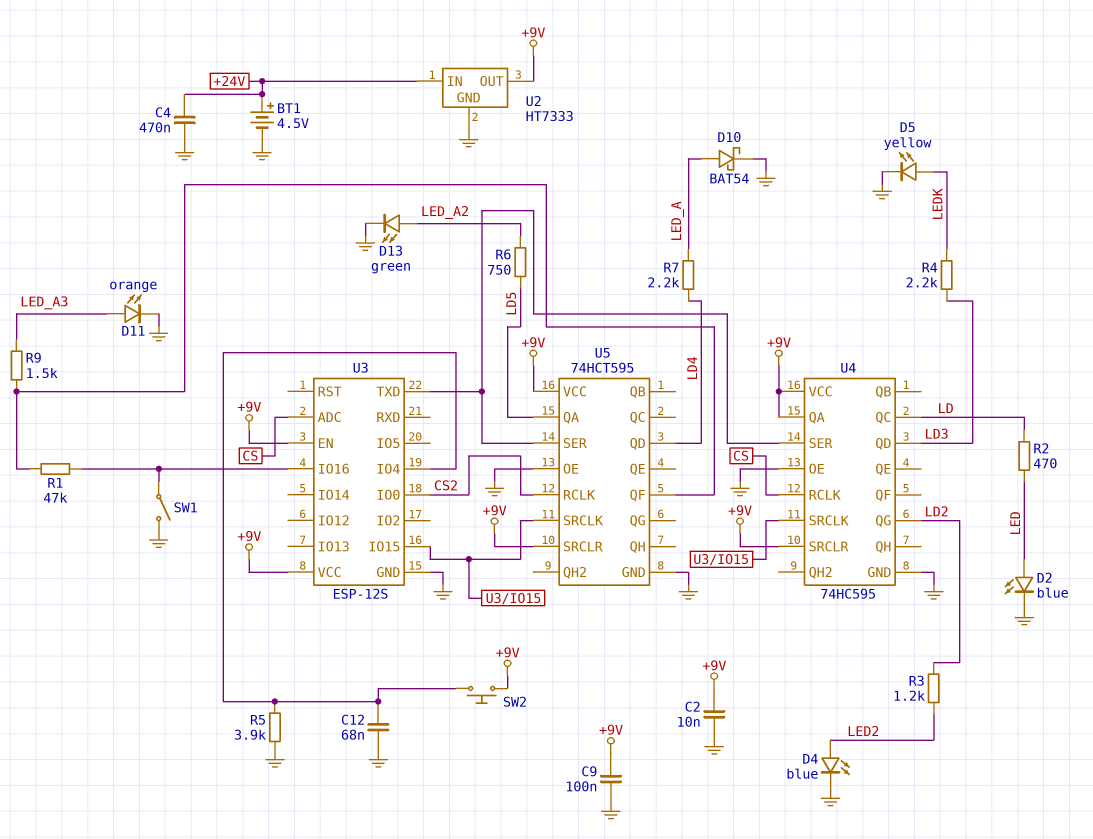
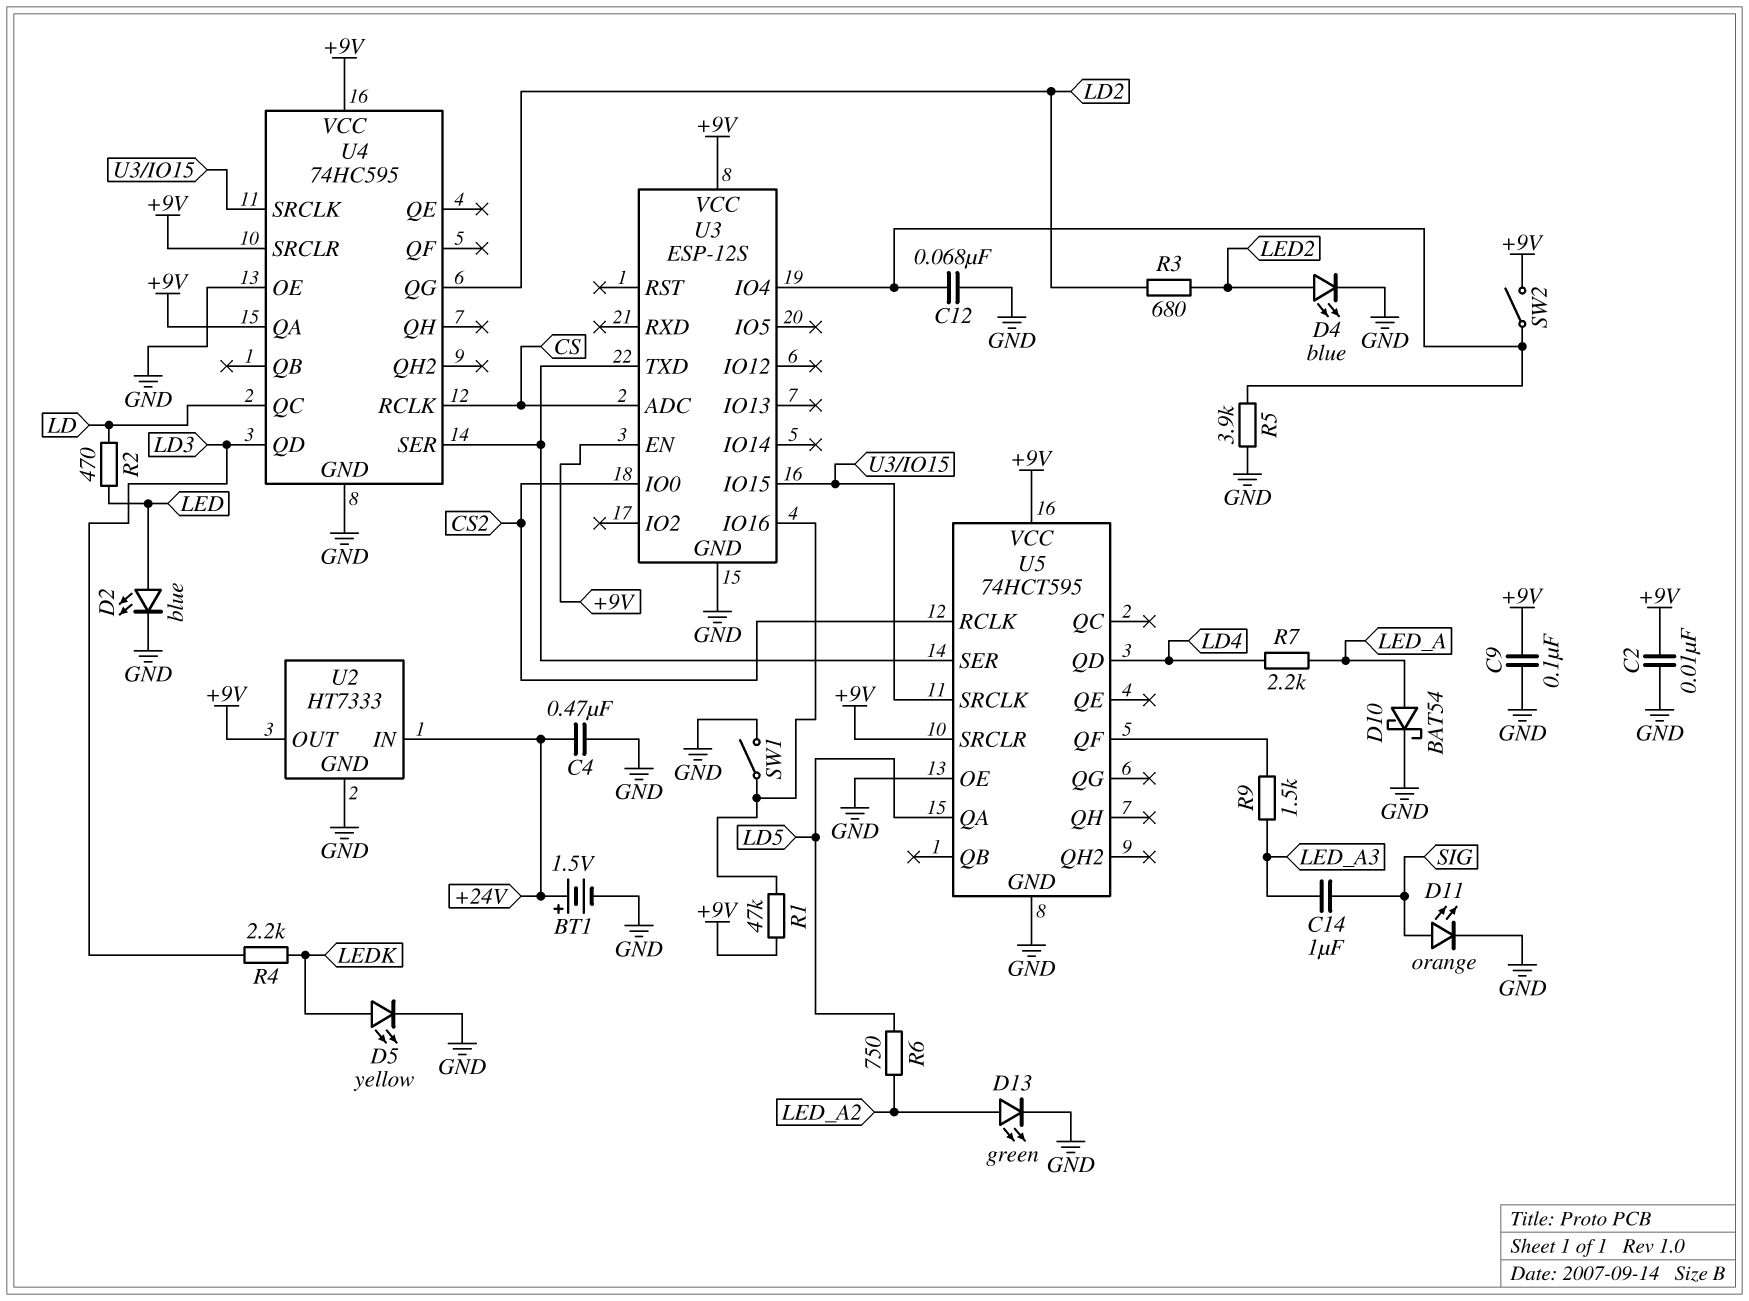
BT1: 4.5V (plus +24V, minus GND) -> 1.5V (plus +24V, minus GND)
C14: none -> 1uF (LED_A3, SIG)
D11: LED orange (A LED_A3, K GND) -> LED orange (A SIG, K GND)
R1: 47k (U3/IO16, U5/QF) -> 47k (+9V, U3/IO16)
R3: 1.2k (LD2, LED2) -> 680 (LD2, LED2)
SW2: button (+9V, U3/IO4) -> switch (+9V, U3/IO4)

